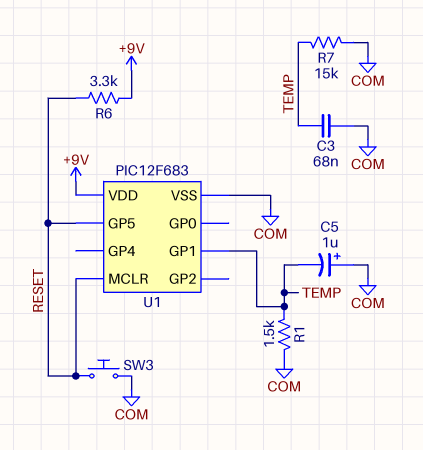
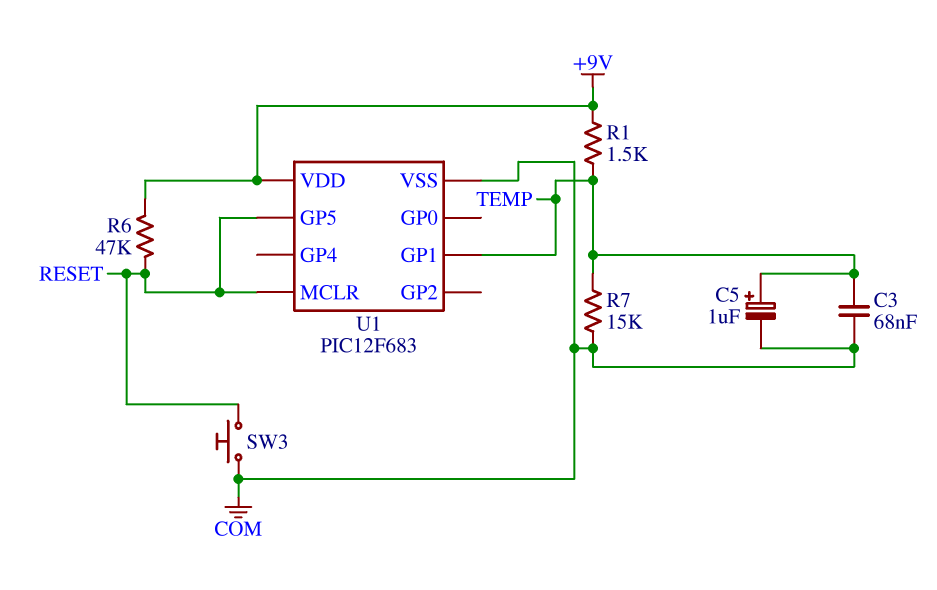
C5: 1uF (plus COM, minus TEMP) -> 1uF (plus TEMP, minus COM)
R1: 1.5k (COM, TEMP) -> 1.5k (+9V, TEMP)
R6: 3.3k (+9V, RESET) -> 47k (+9V, RESET)

